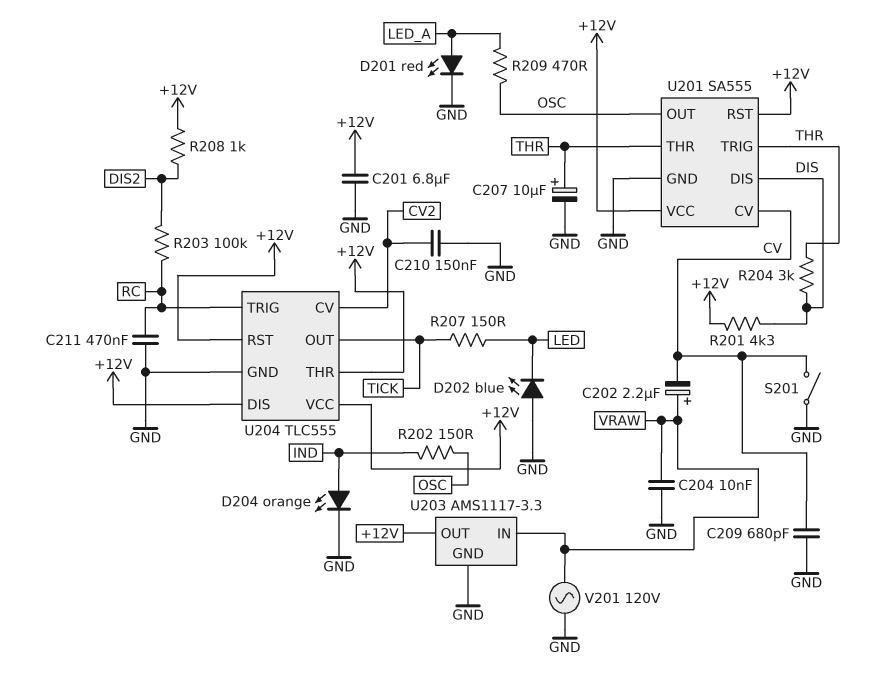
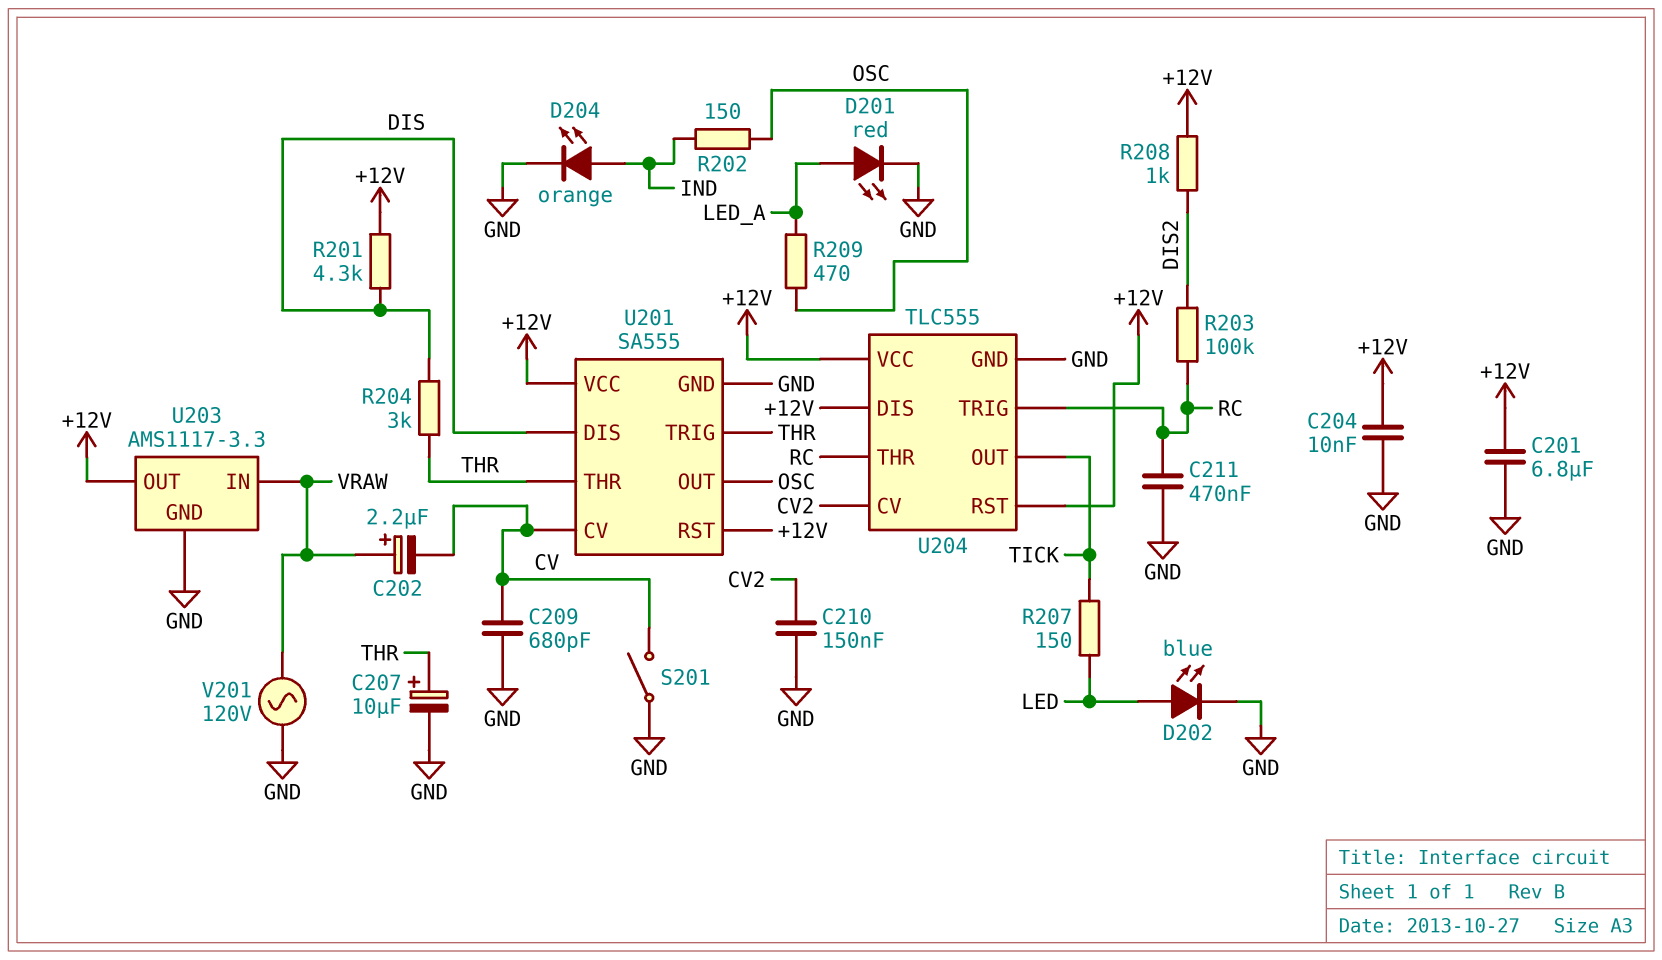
C204: 10nF (GND, VRAW) -> 10nF (+12V, GND)
D202: LED blue (A GND, K LED) -> LED blue (A LED, K GND)
U204 pin THR: +12V -> RC

